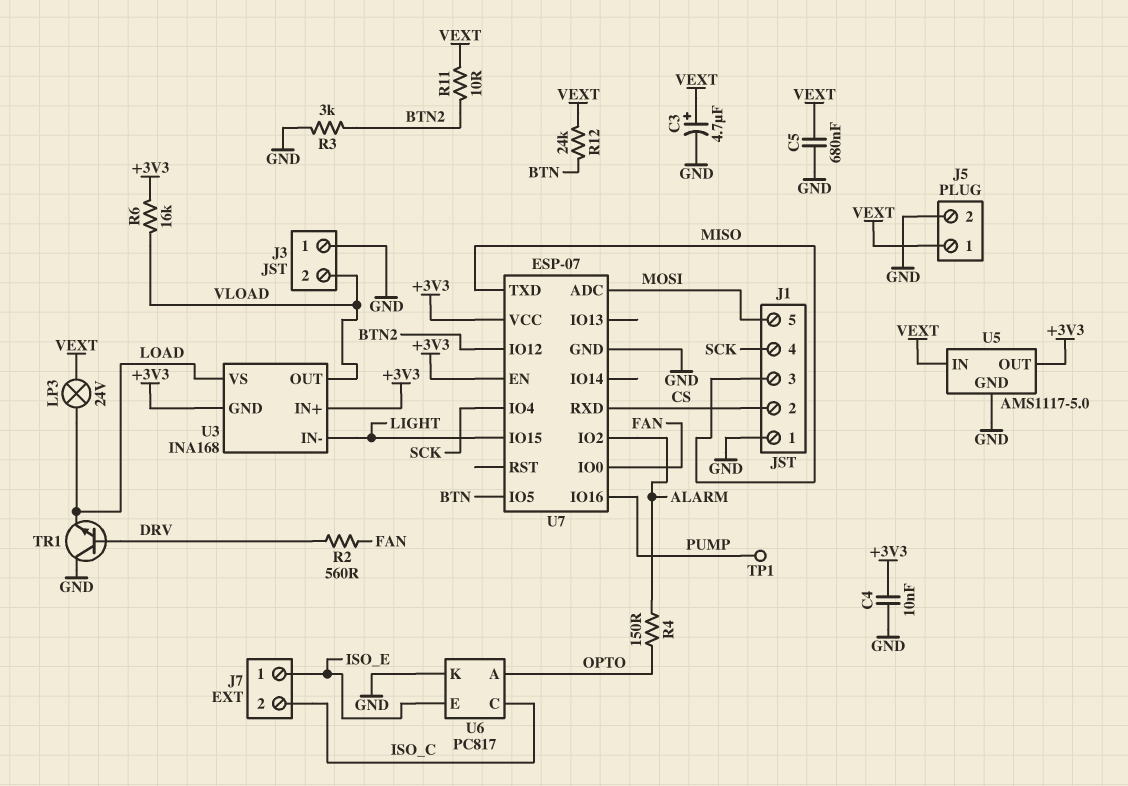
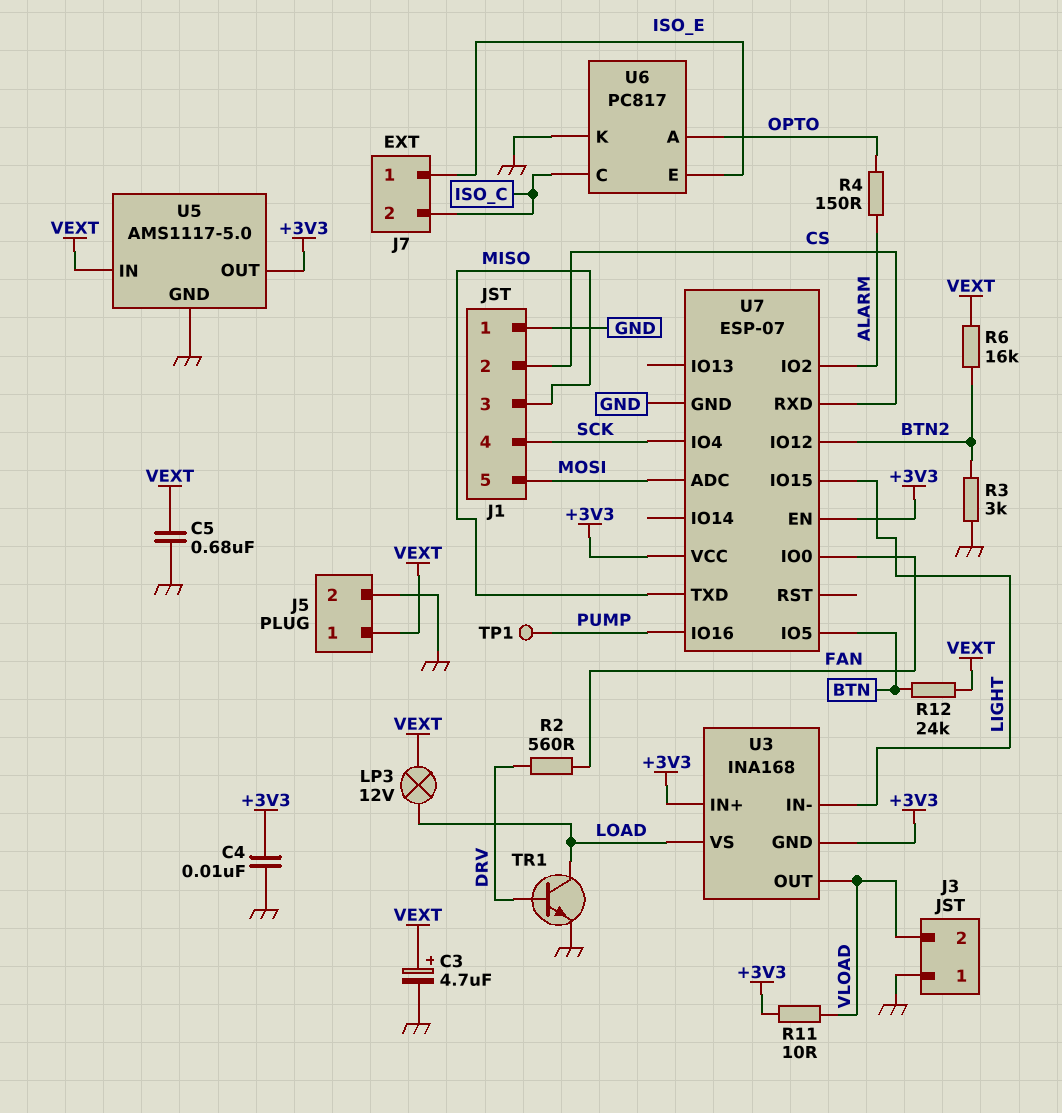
LP3: lamp 24V (LOAD, VEXT) -> lamp 12V (LOAD, VEXT)
R6: 16k (+3V3, VLOAD) -> 16k (BTN2, VEXT)
R11: 10 (BTN2, VEXT) -> 10 (+3V3, VLOAD)
TR1: NPN (B DRV, C GND, E LOAD) -> NPN (B DRV, C LOAD, E GND)

